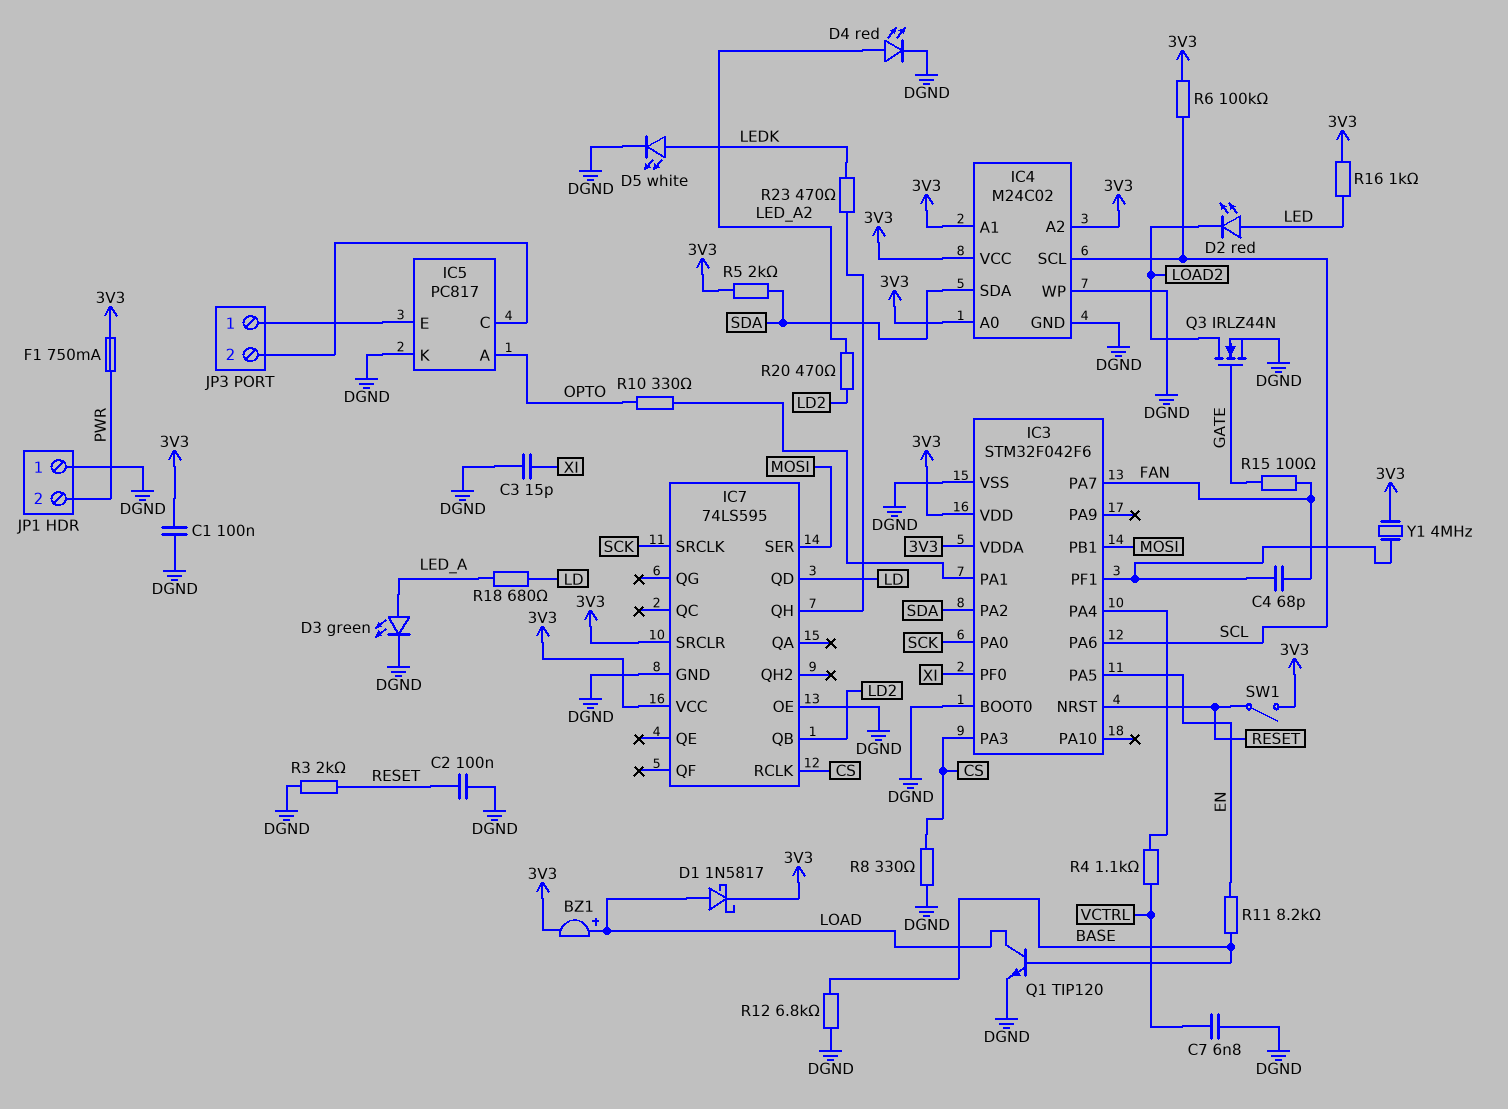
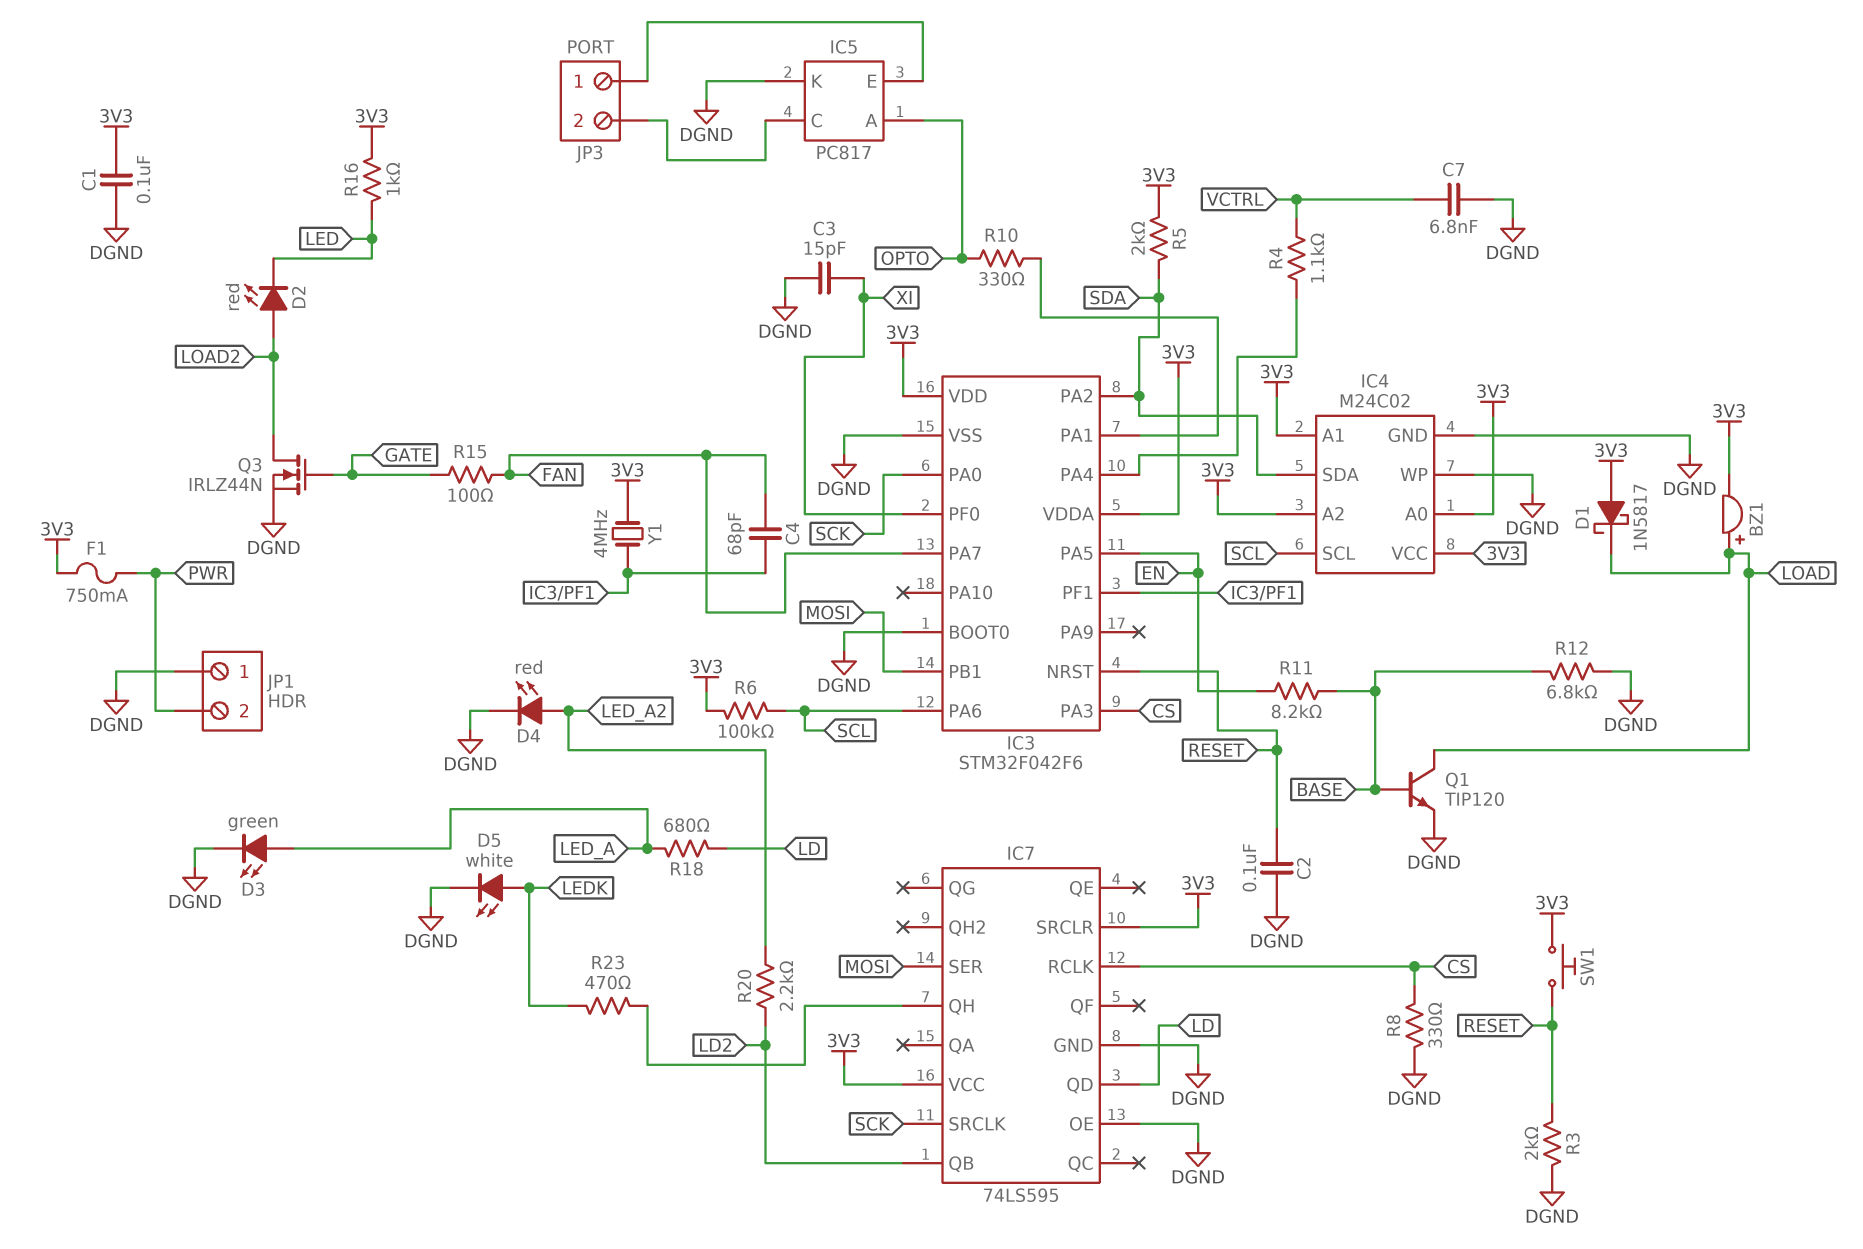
D1: schottky 1N5817 (A LOAD, K 3V3) -> schottky 1N5817 (A 3V3, K LOAD)
D2: LED red (A LED, K LOAD2) -> LED red (A LOAD2, K LED)
R20: 470 (LD2, LED_A2) -> 2.2k (LD2, LED_A2)
SW1: switch (3V3, RESET) -> button (3V3, RESET)

